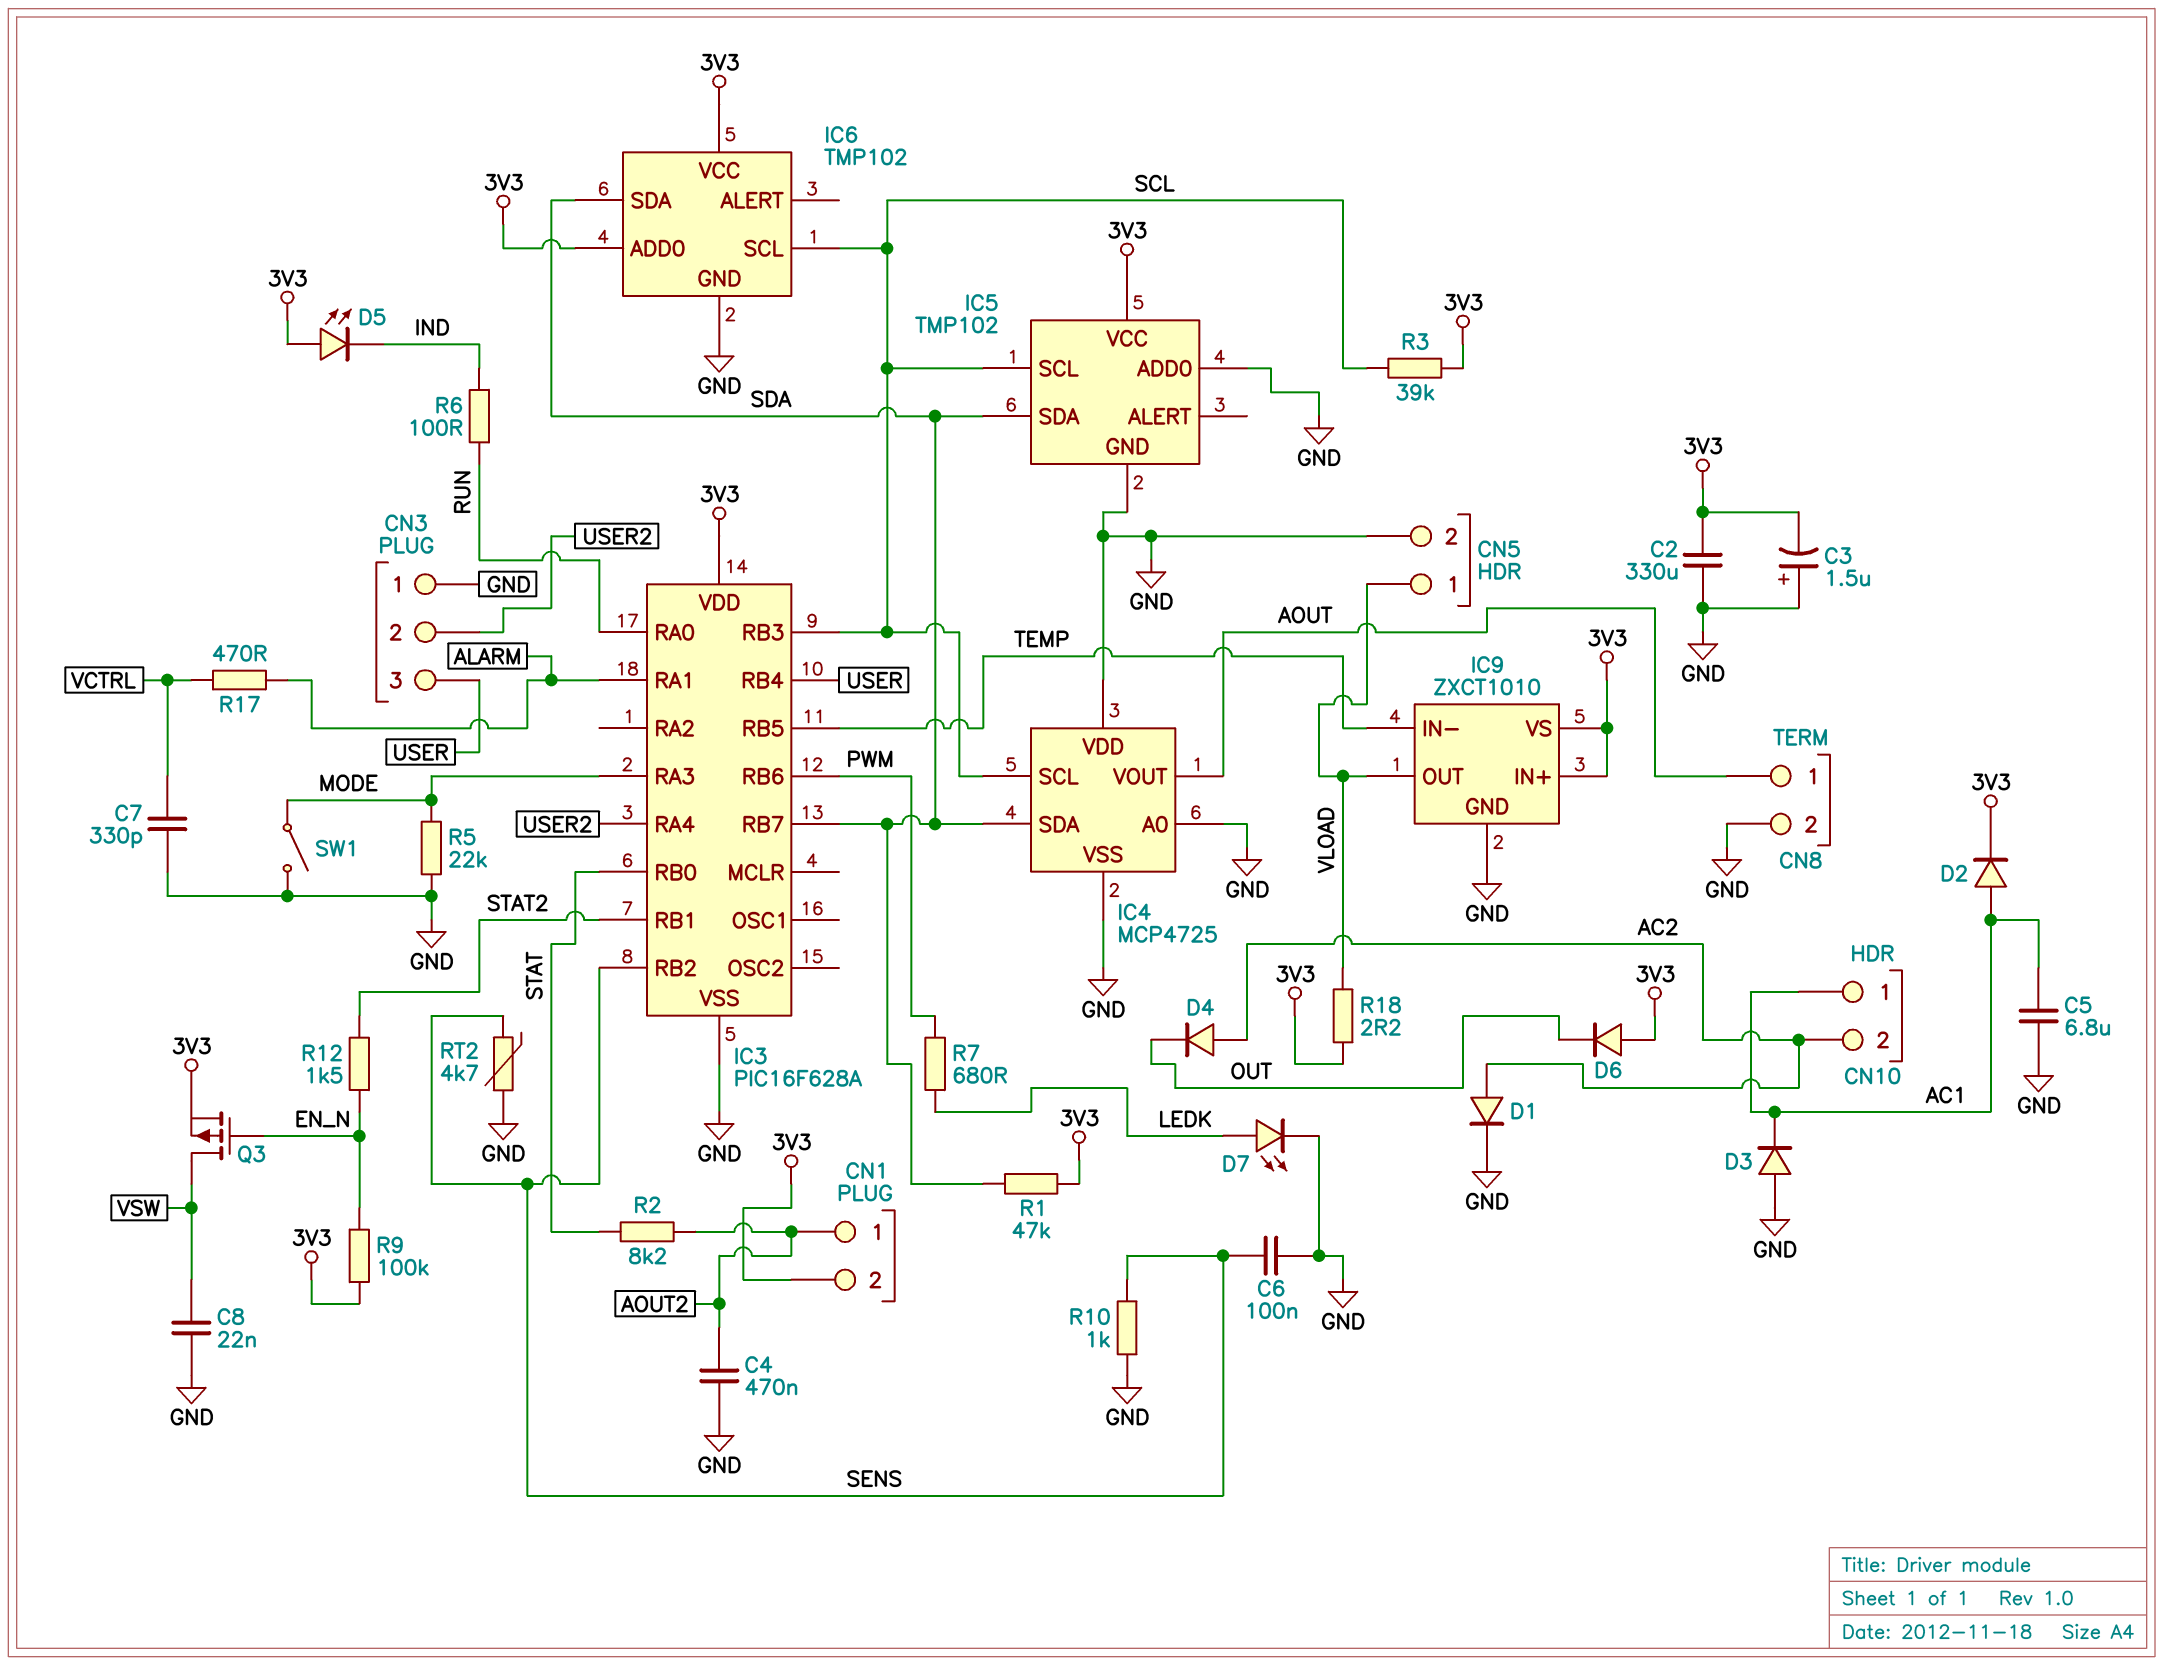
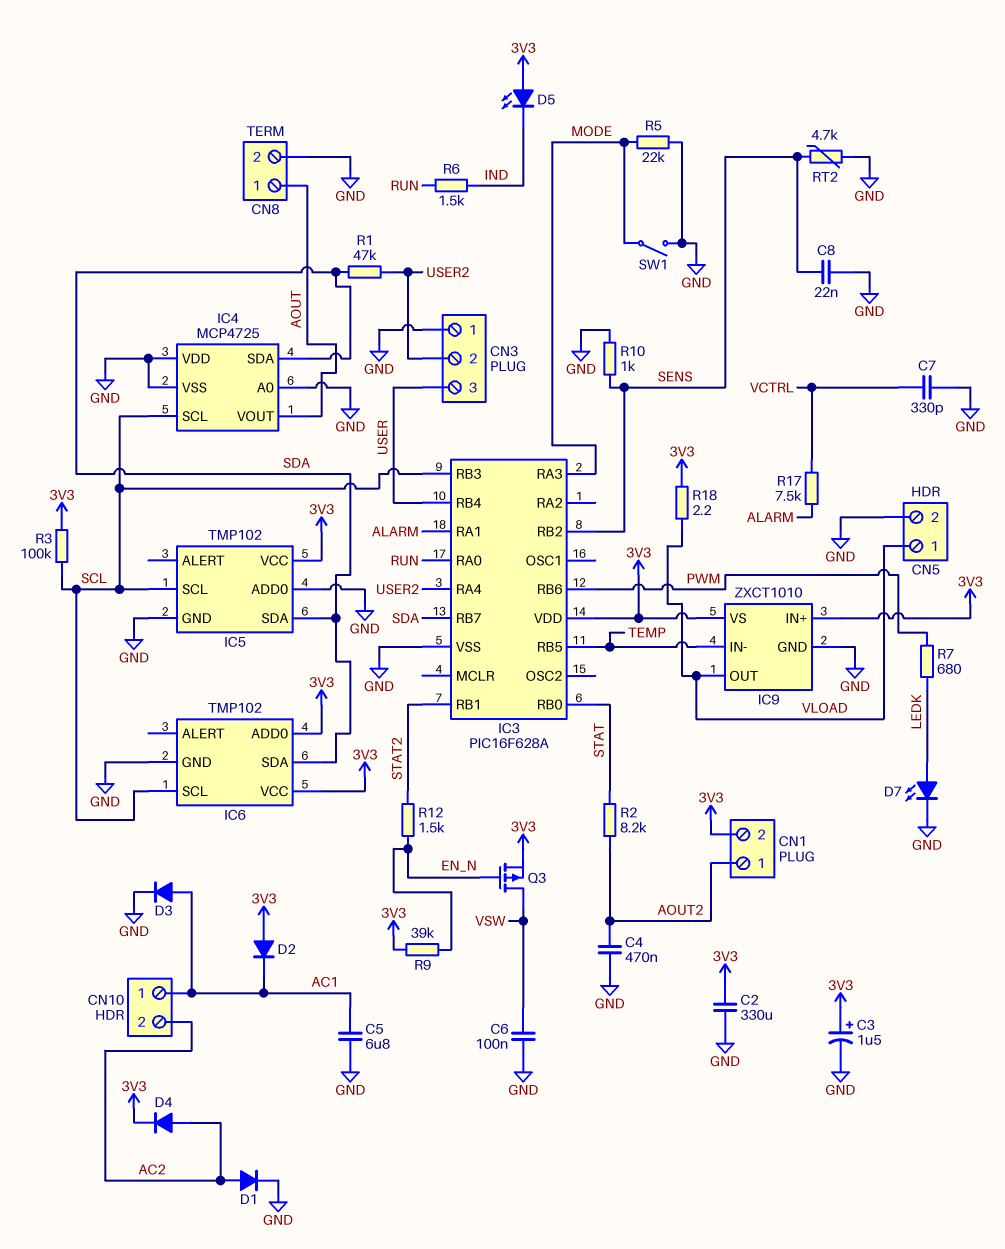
C3: 1.5uF (plus GND, minus 3V3) -> 1.5uF (plus 3V3, minus GND)
C6: 100nF (GND, SENS) -> 100nF (GND, VSW)
C8: 22nF (GND, VSW) -> 22nF (GND, SENS)
D2: diode (A AC1, K 3V3) -> diode (A 3V3, K AC1)
D3: diode (A GND, K AC1) -> diode (A AC1, K GND)
D4: diode (A AC2, K OUT) -> diode (A AC2, K 3V3)
D6: diode (A 3V3, K OUT) -> none
R1: 47k (3V3, SDA) -> 47k (SDA, USER2)
R3: 39k (3V3, SCL) -> 100k (3V3, SCL)
R6: 100 (IND, RUN) -> 1.5k (IND, RUN)
R9: 100k (3V3, EN_N) -> 39k (3V3, EN_N)
R17: 470 (ALARM, VCTRL) -> 7.5k (ALARM, VCTRL)

